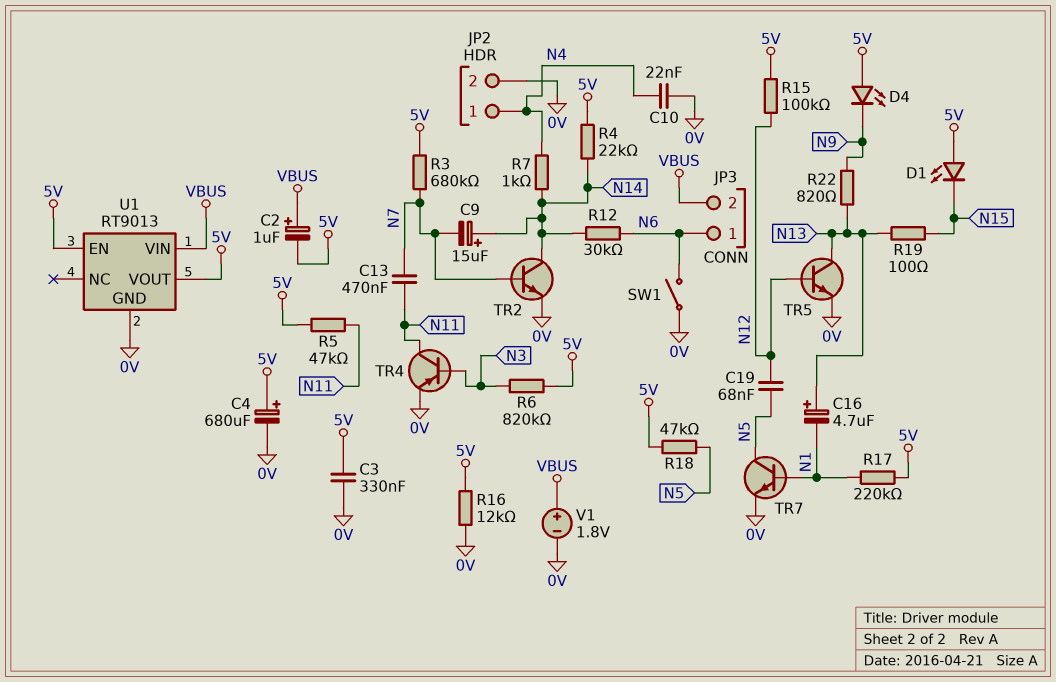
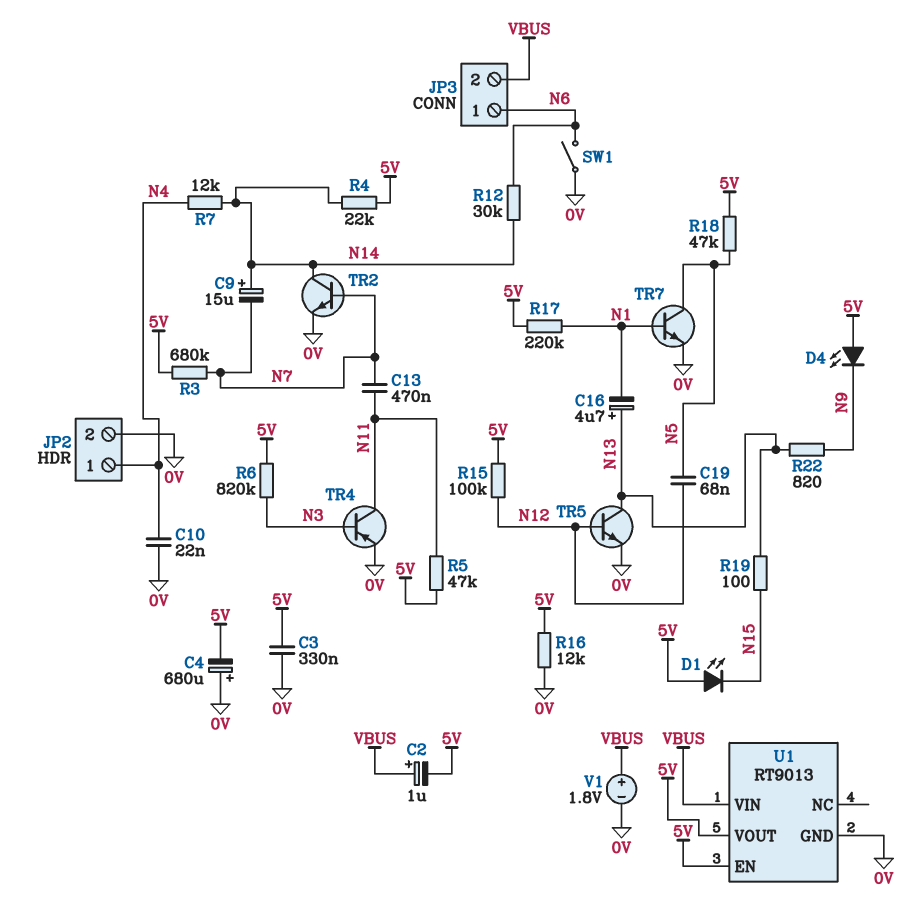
C4: 680uF (plus 5V, minus 0V) -> 680uF (plus 0V, minus 5V)
R7: 1k (N4, N14) -> 12k (N4, N14)

